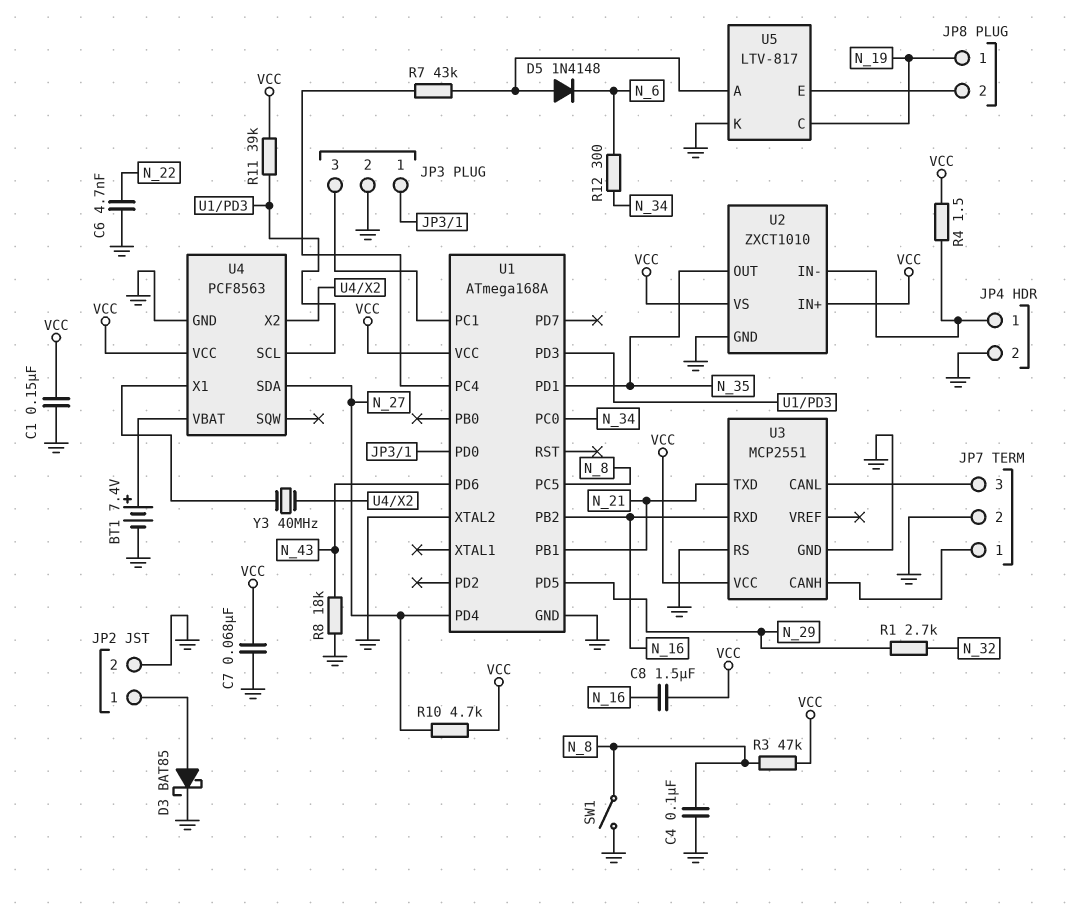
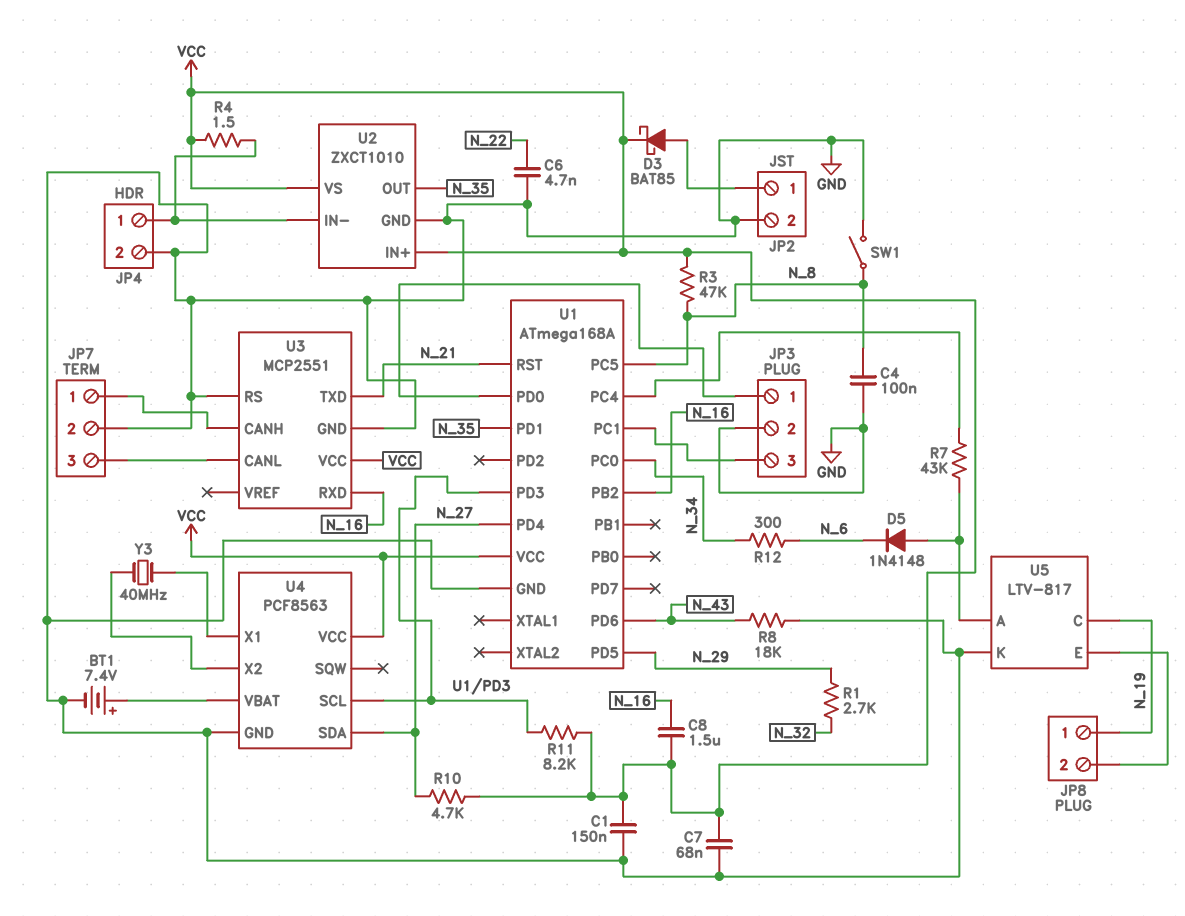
D3: schottky BAT85 (A JP2/1, K GND) -> schottky BAT85 (A JP2/1, K VCC)
R11: 39k (U1/PD3, VCC) -> 8.2k (U1/PD3, VCC)
U1 pin PB1: N_21 -> none
U1 pin RST: none -> N_21
U1 pin XTAL2: GND -> none

